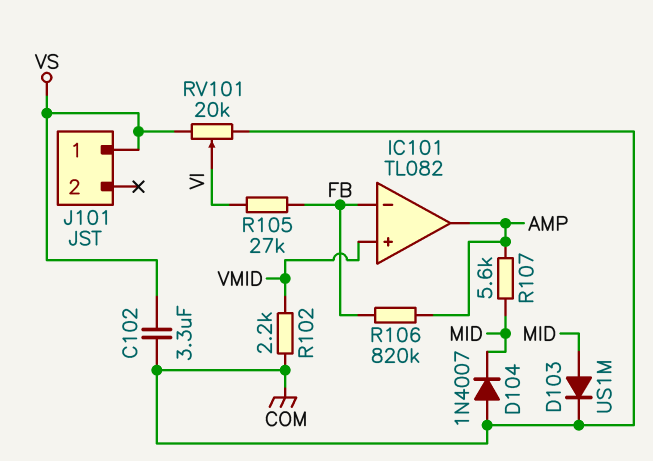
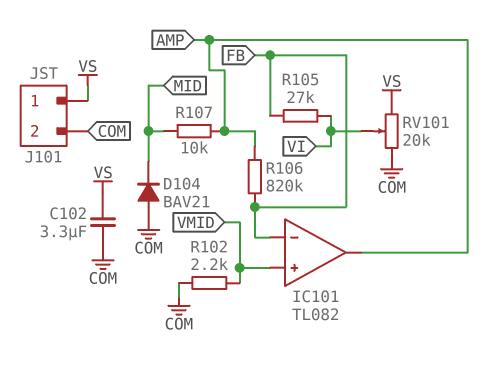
D103: diode US1M (A MID, K COM) -> none
D104: diode 1N4007 (A COM, K MID) -> diode BAV21 (A COM, K MID)
J101 pin 2: none -> COM
R107: 5.6k (AMP, MID) -> 10k (AMP, MID)

